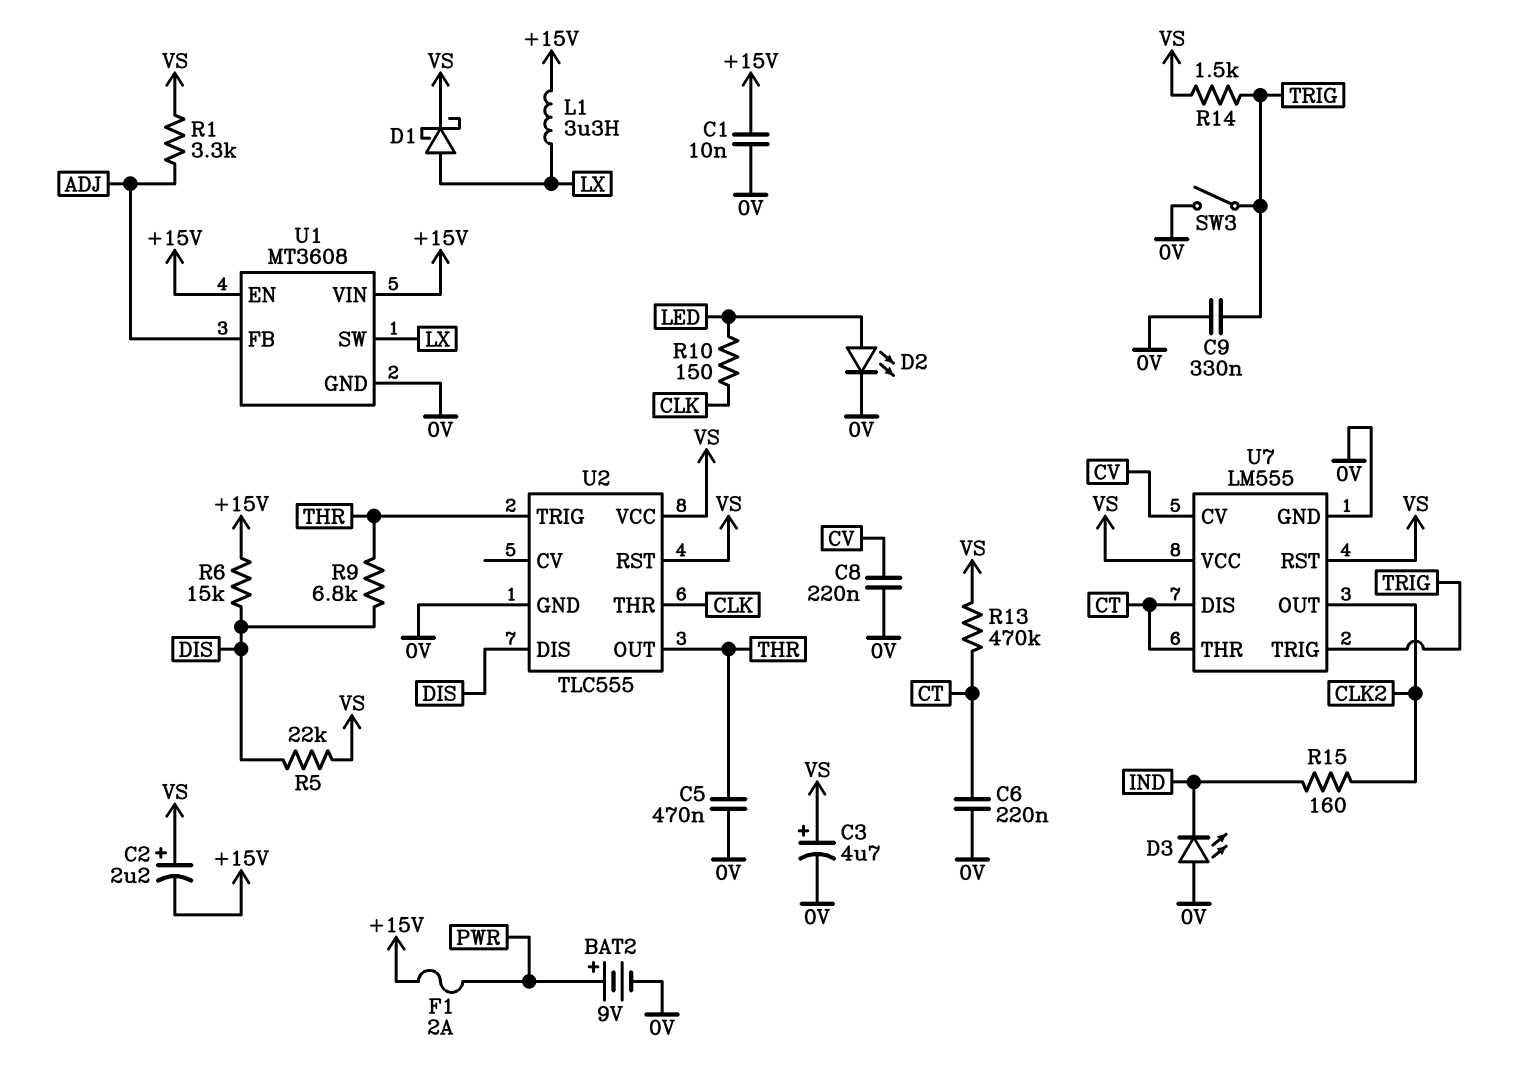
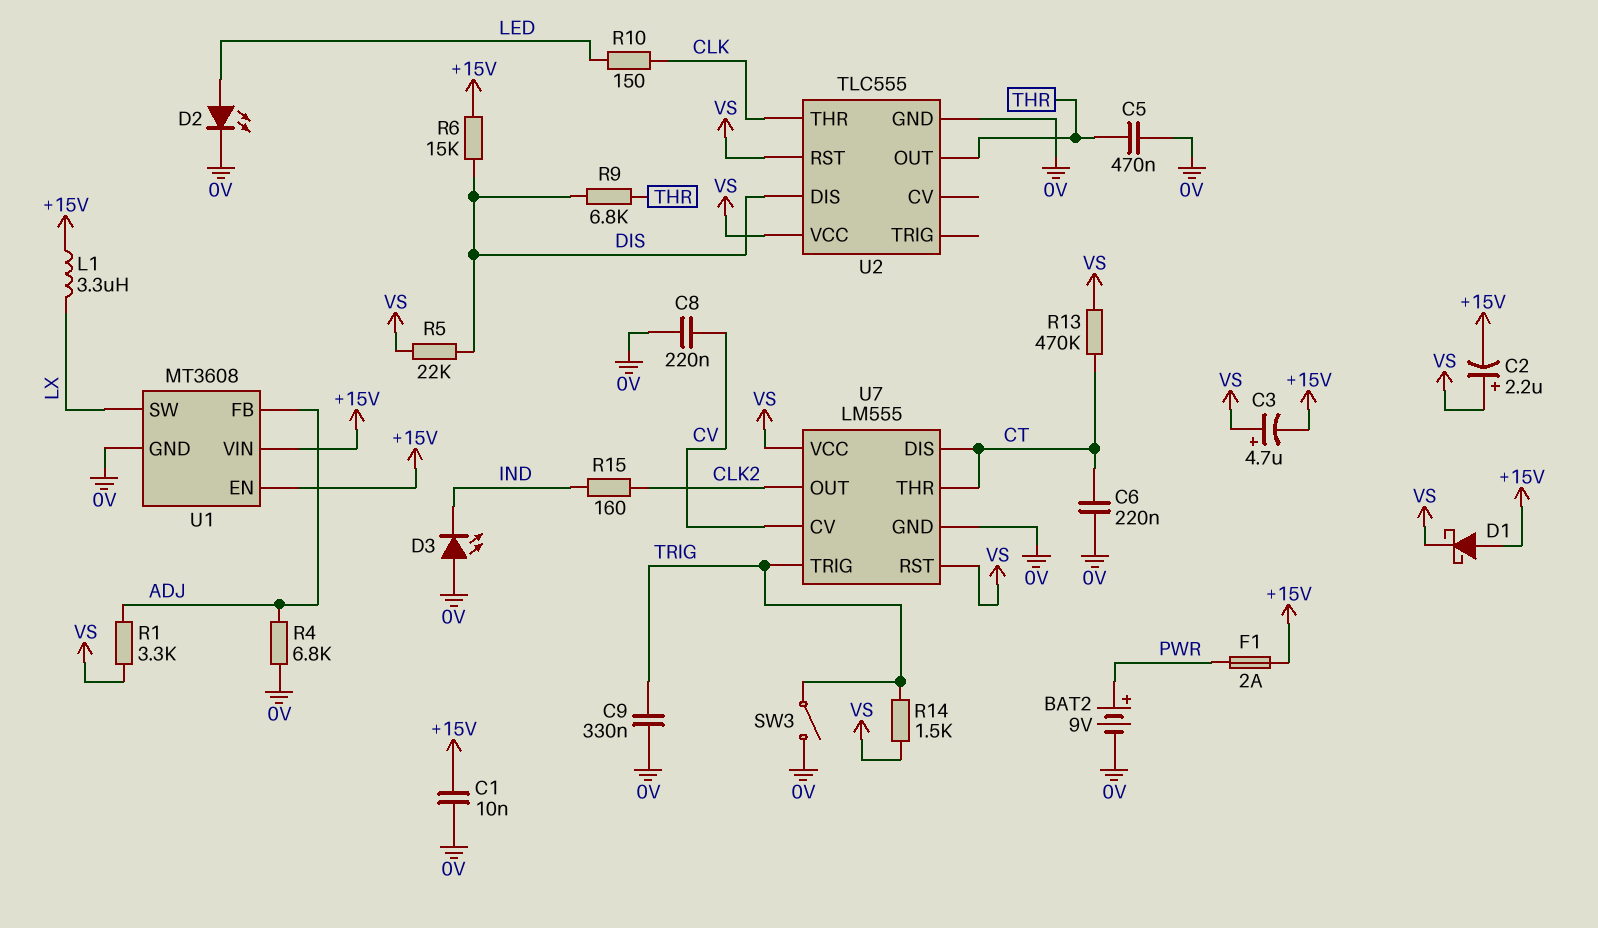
C3: 4.7uF (plus VS, minus 0V) -> 4.7uF (plus VS, minus +15V)
D1: schottky (A LX, K VS) -> schottky (A +15V, K VS)
R4: none -> 6.8k (0V, ADJ)
U2 pin TRIG: THR -> none

